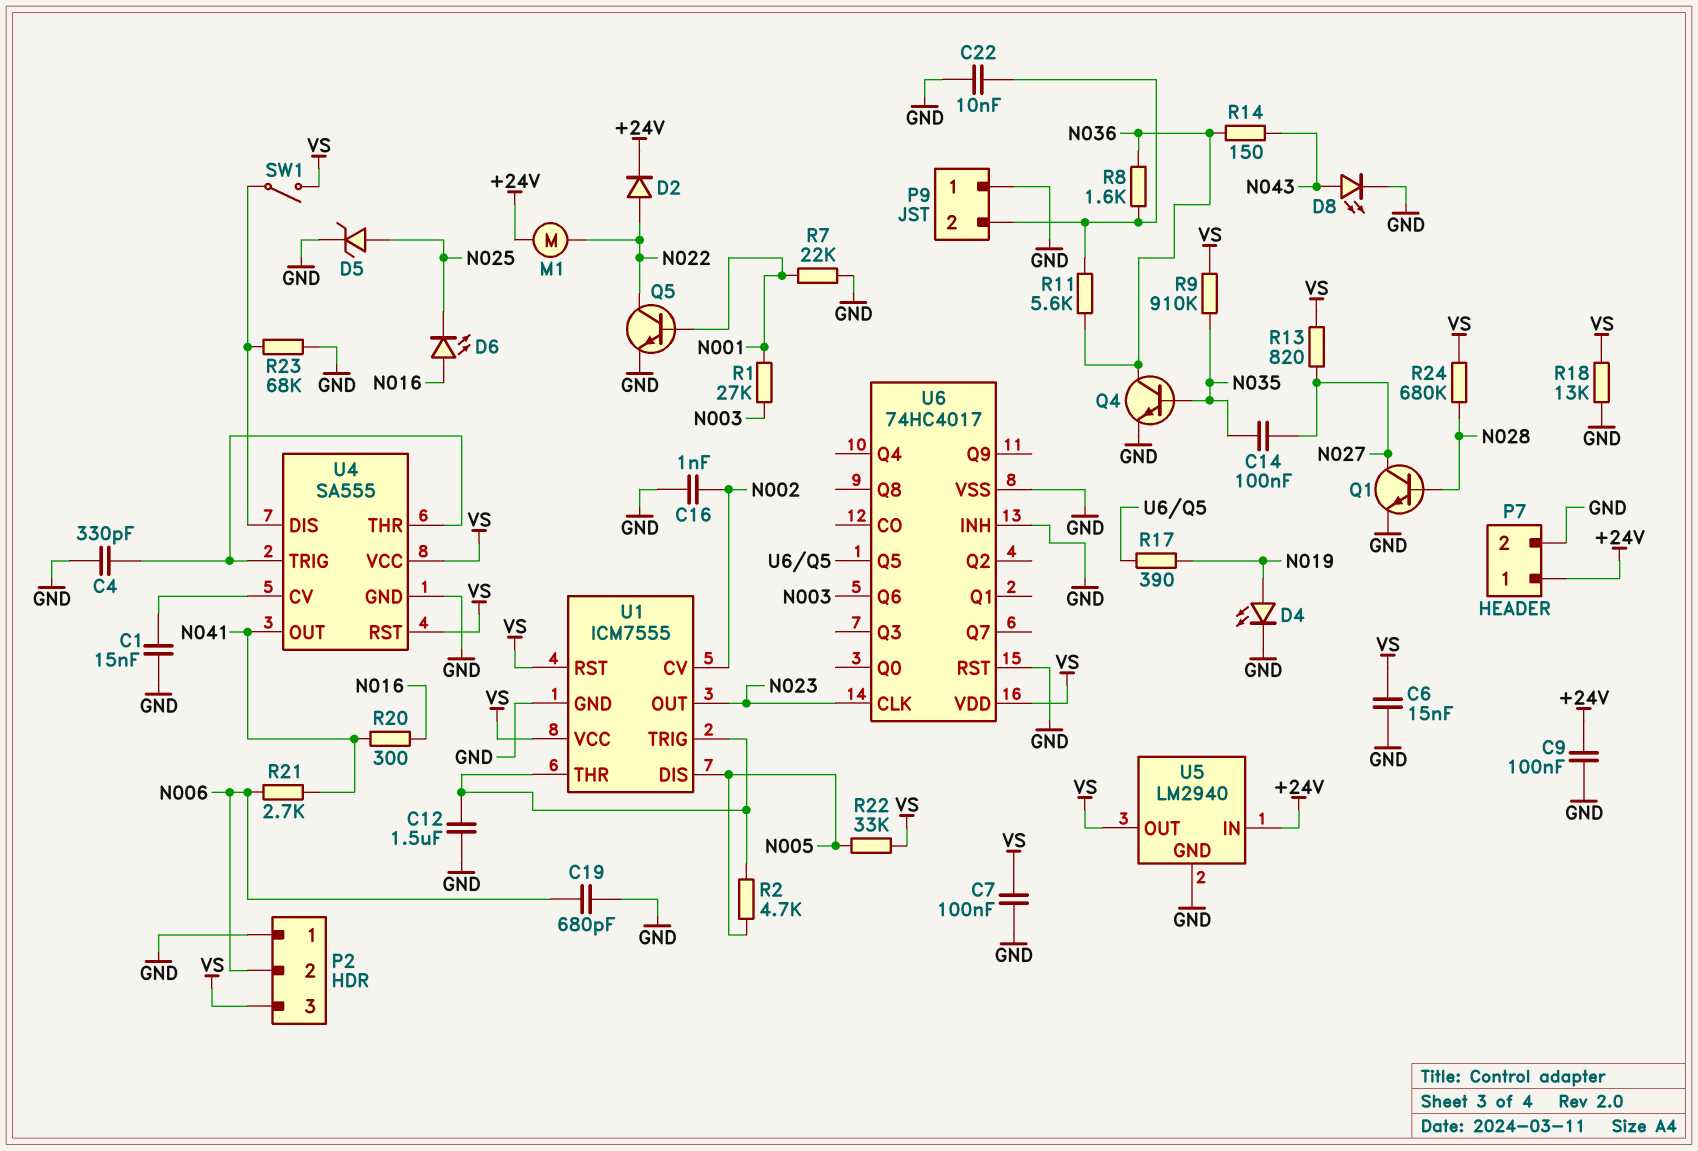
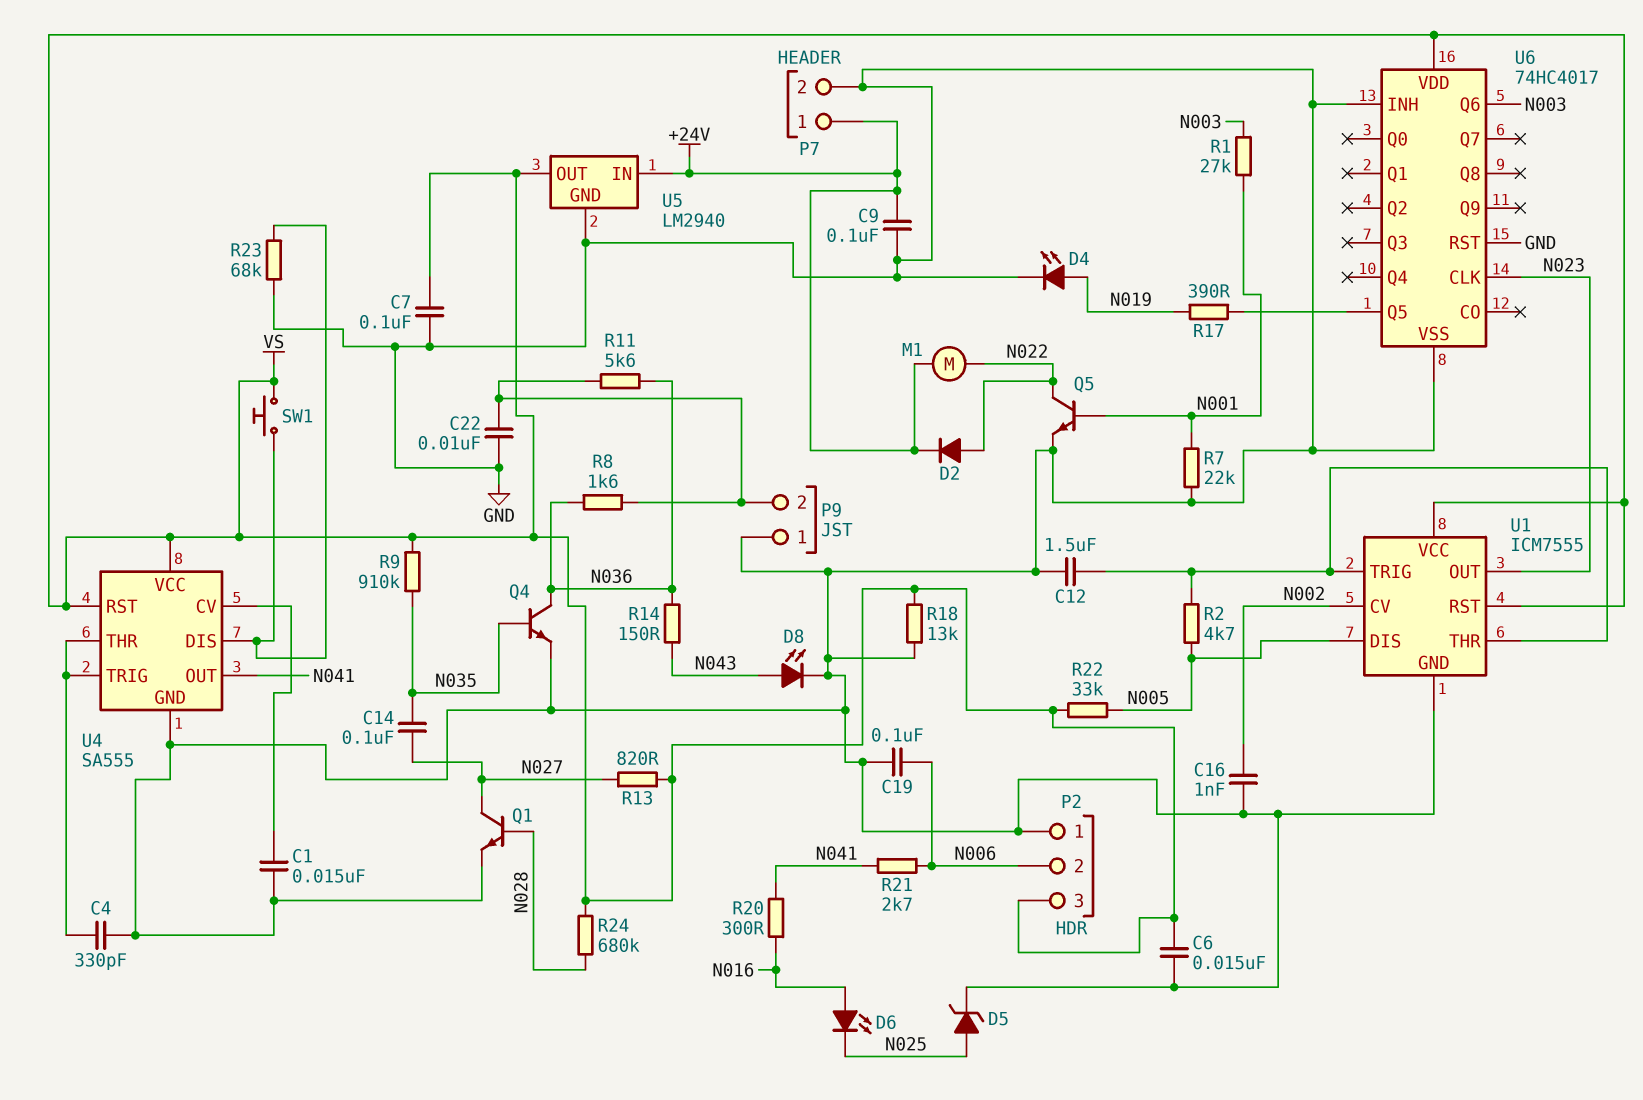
C19: 680pF (GND, N006) -> 100nF (GND, N006)
SW1: switch (U4/DIS, VS) -> button (U4/DIS, VS)

